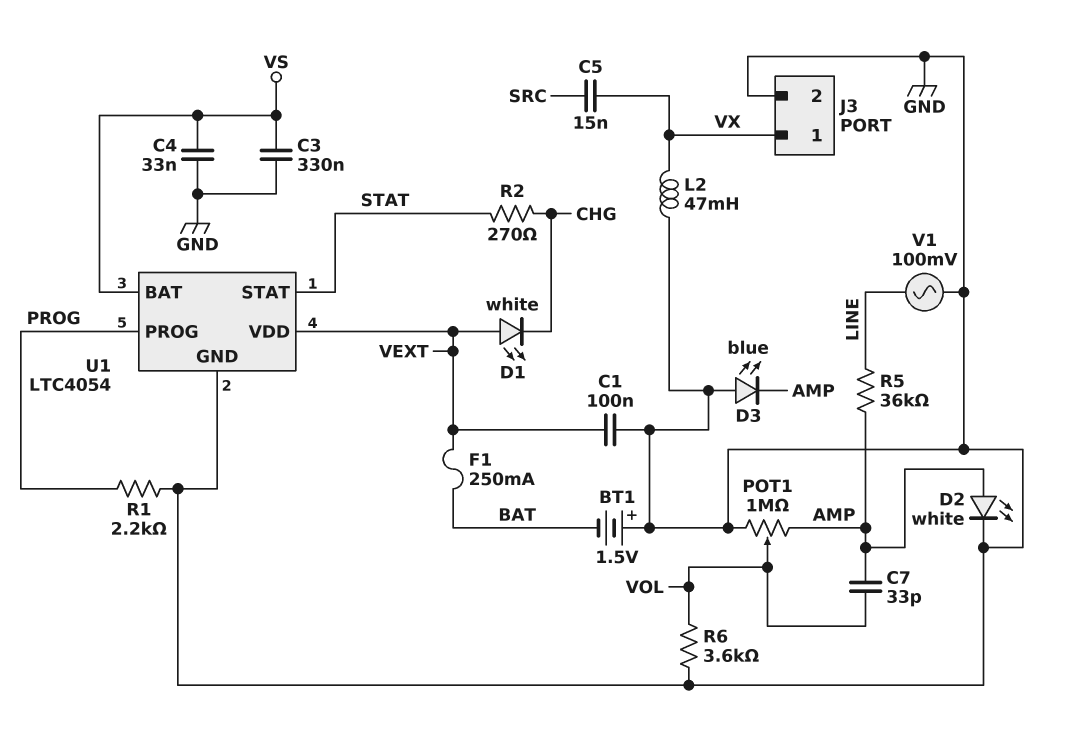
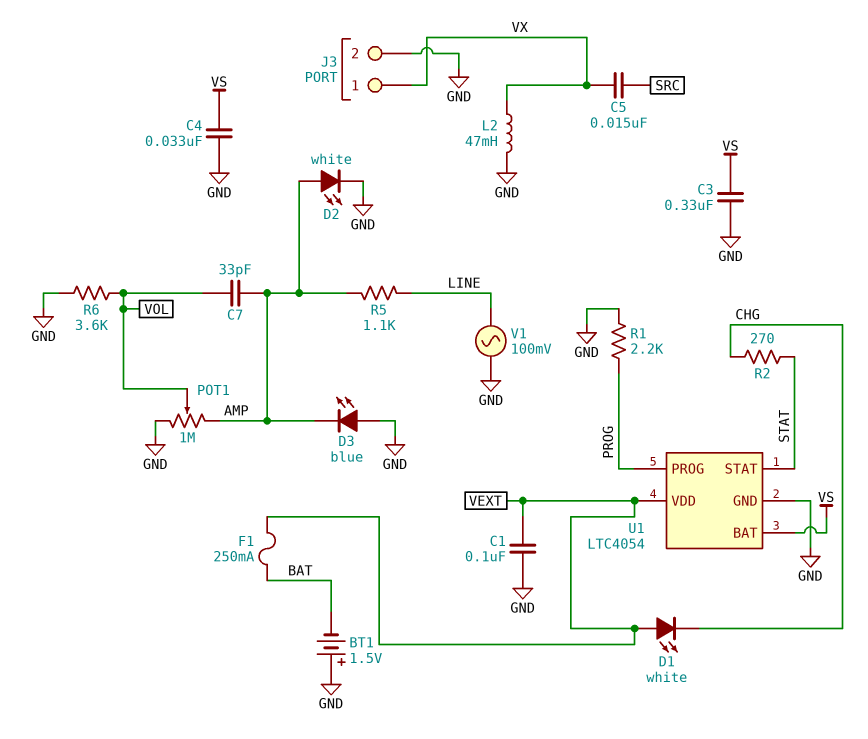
R5: 36k (AMP, LINE) -> 1.1k (AMP, LINE)

